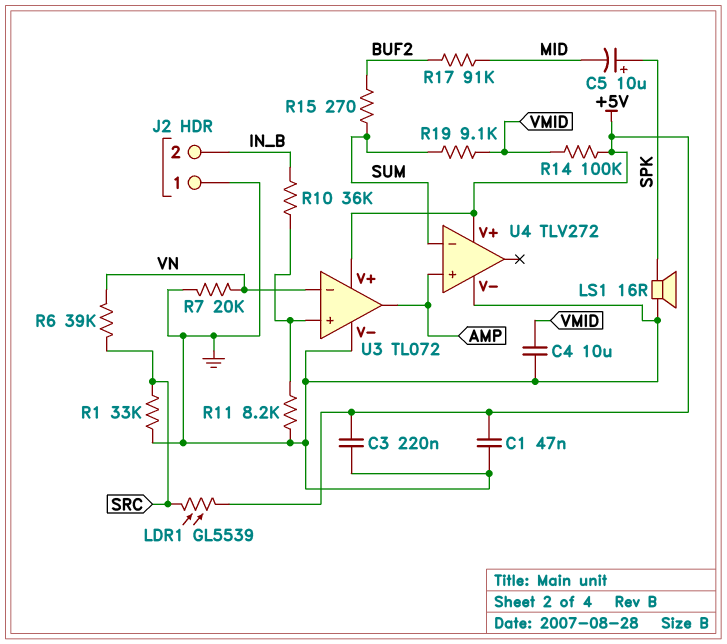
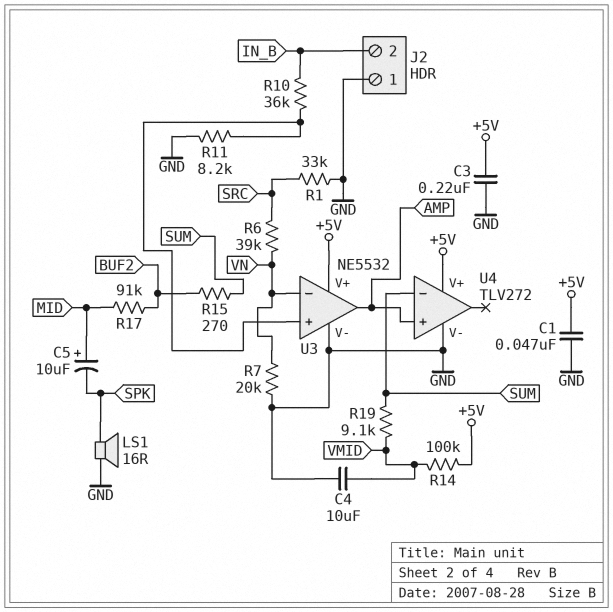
C5: 10uF (plus SPK, minus MID) -> 10uF (plus MID, minus SPK)
LDR1: GL5539 (+5V, SRC) -> none
U3: TL072 -> NE5532

